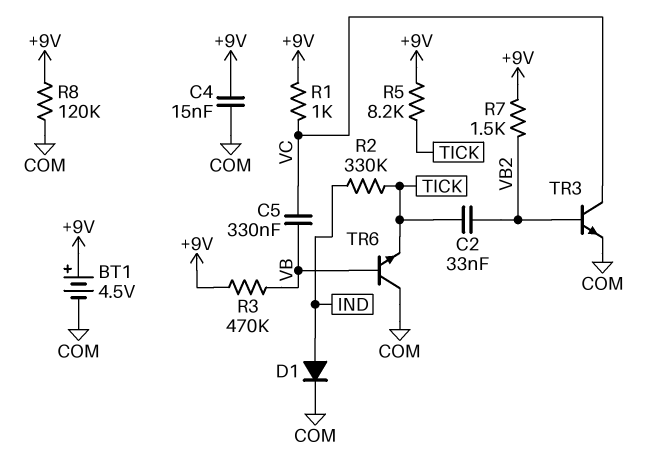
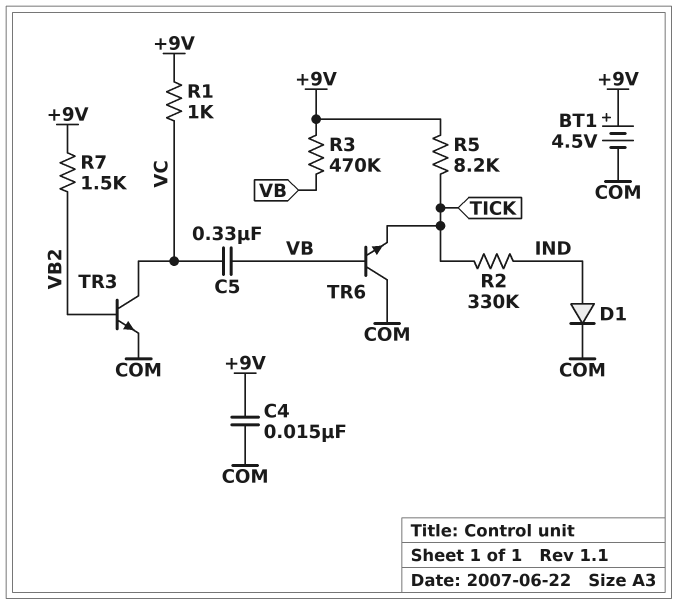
C2: 33nF (TICK, VB2) -> none
R8: 120k (+9V, COM) -> none

